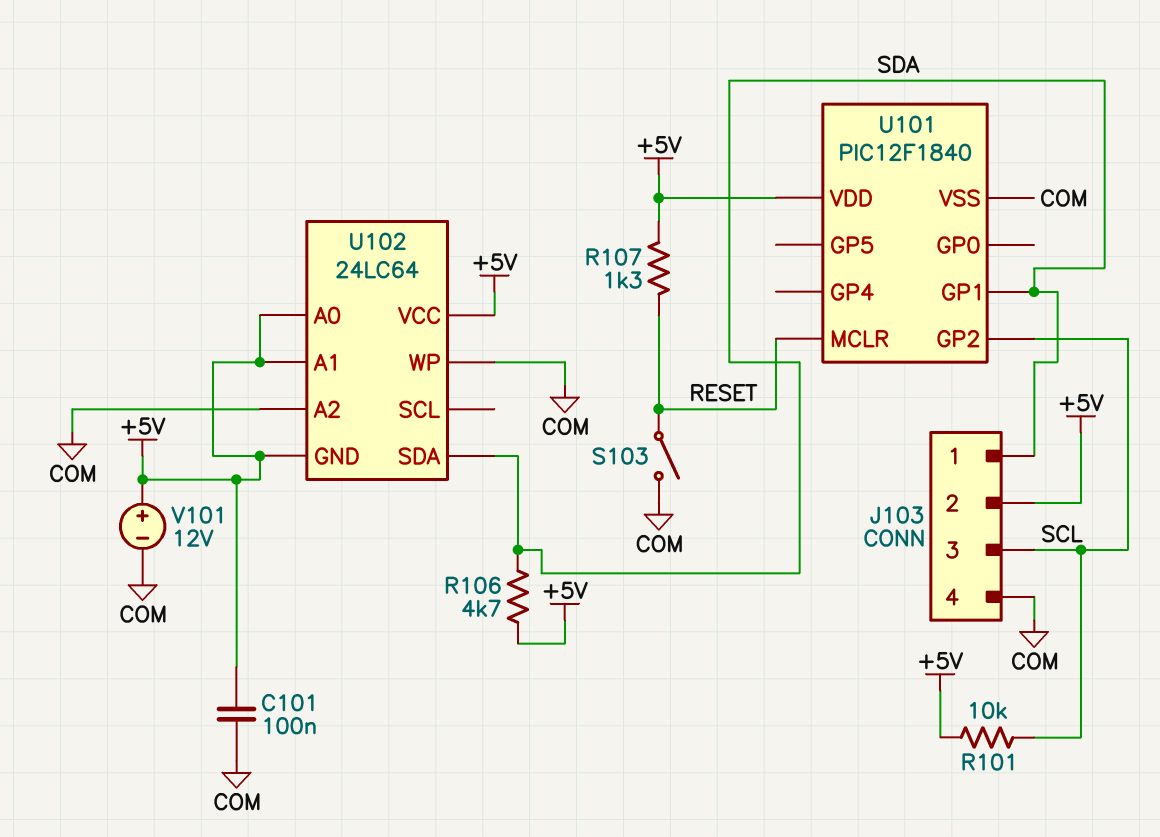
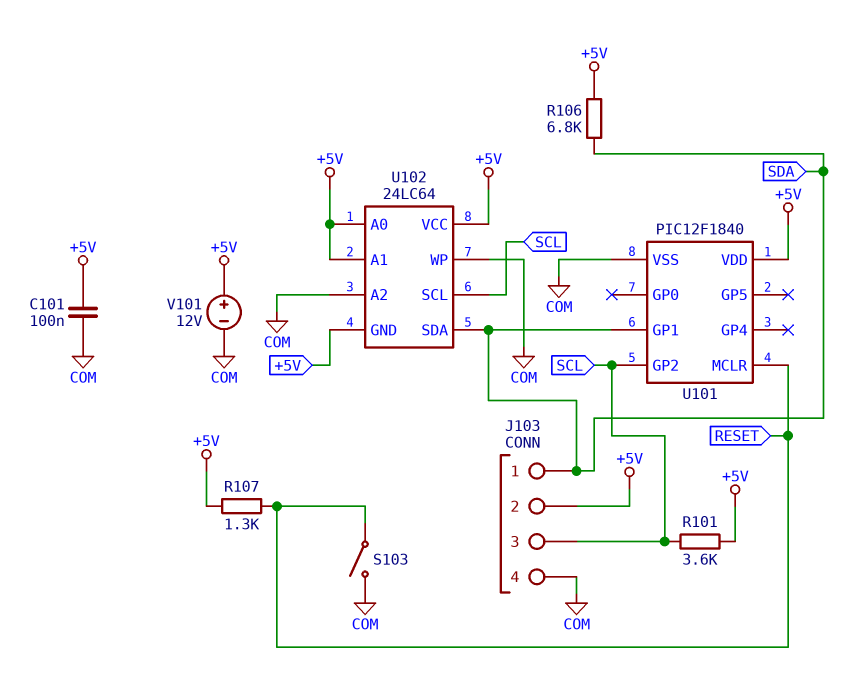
R101: 10k (+5V, SCL) -> 3.6k (+5V, SCL)
R106: 4.7k (+5V, SDA) -> 6.8k (+5V, SDA)
U102 pin SCL: none -> SCL

